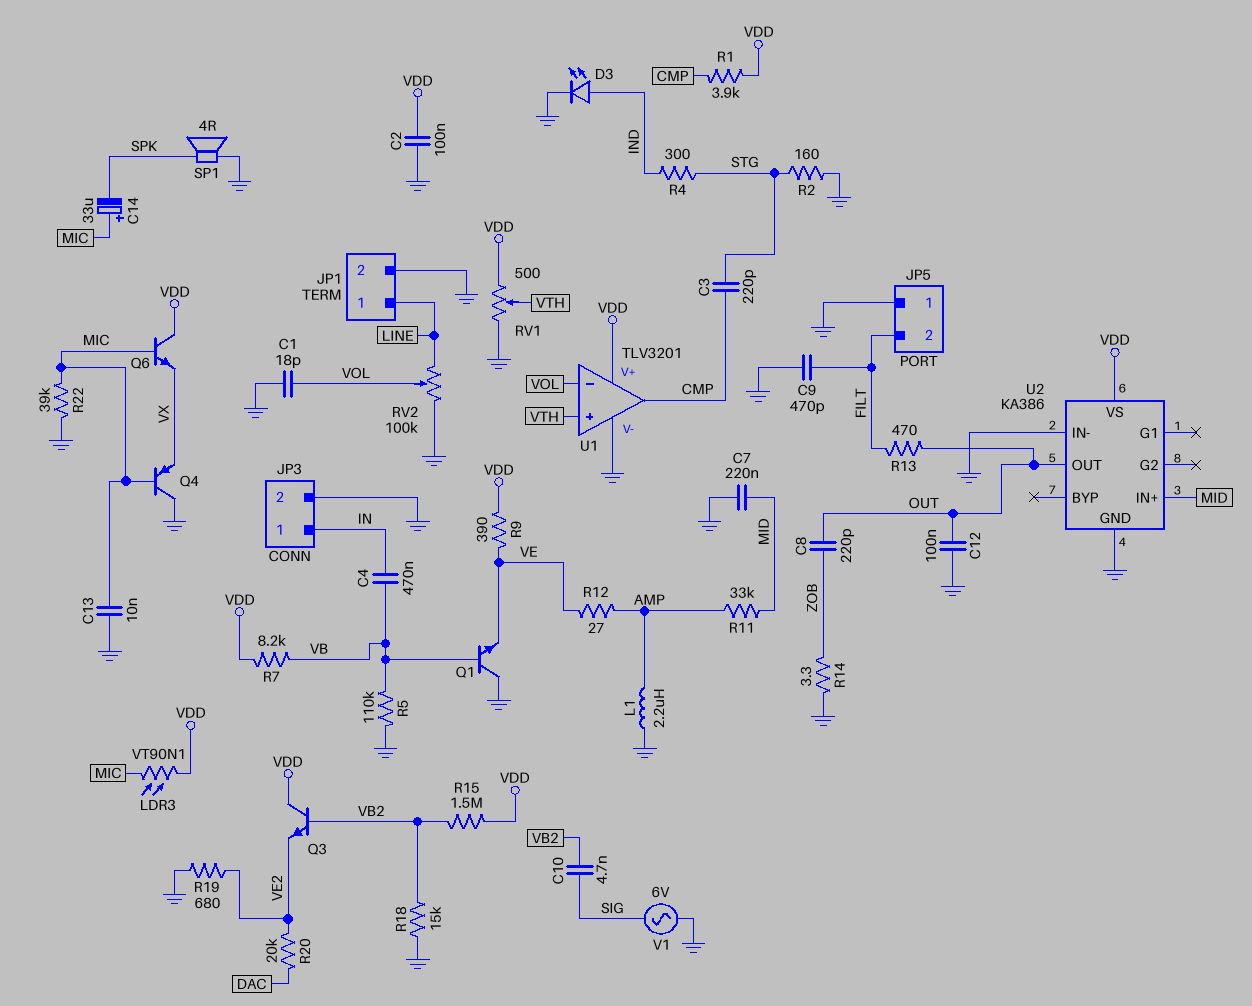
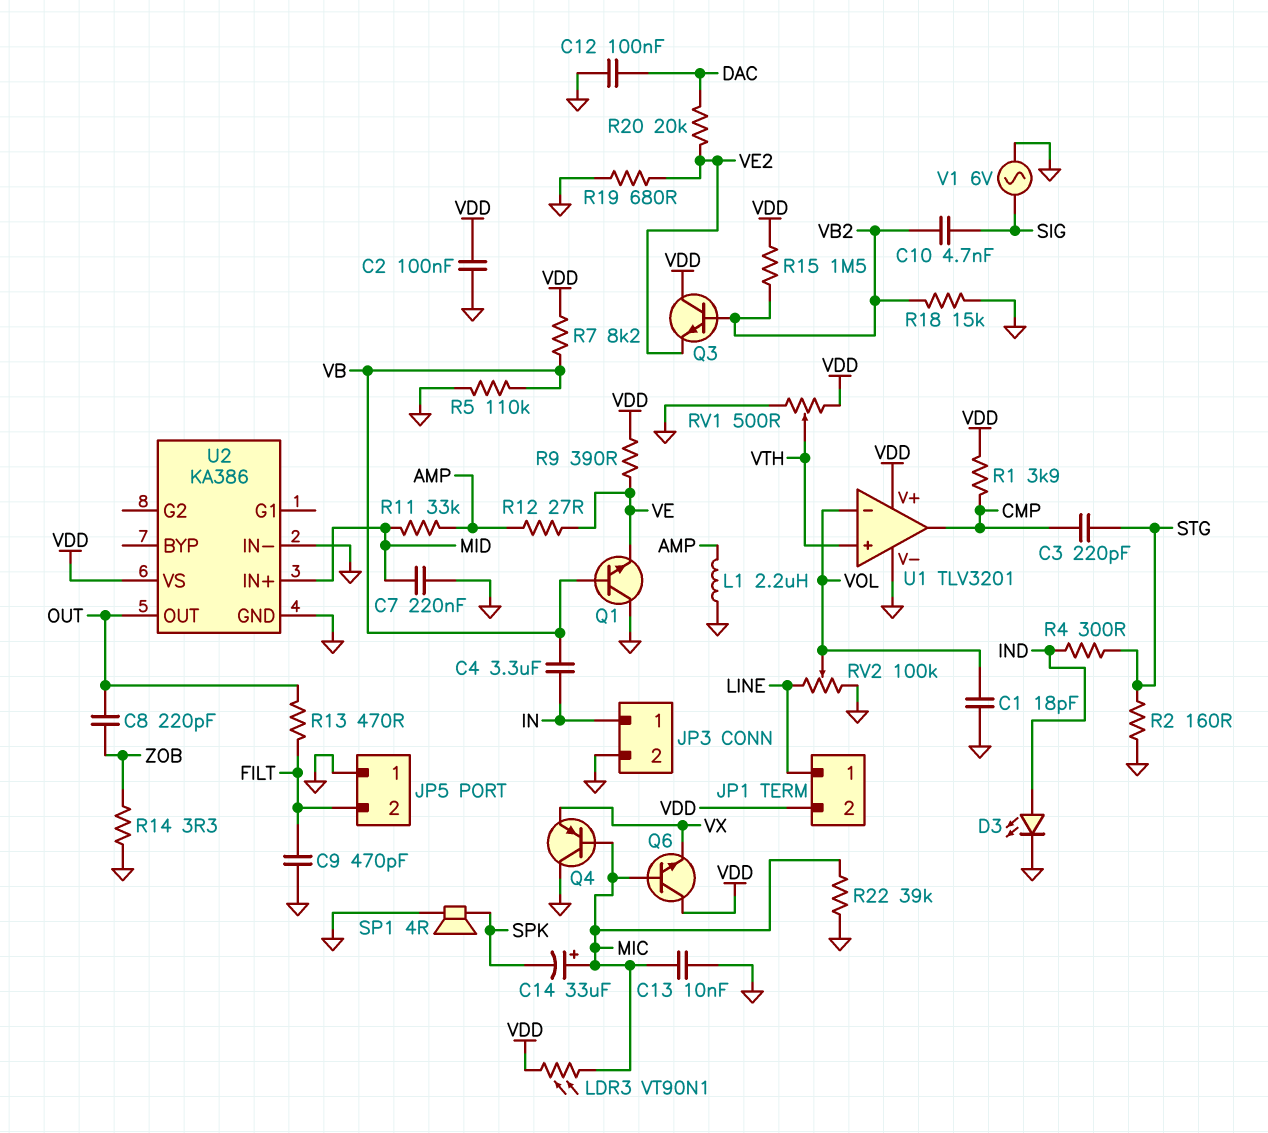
C4: 470nF (IN, VB) -> 3.3uF (IN, VB)
C12: 100nF (GND, OUT) -> 100nF (DAC, GND)
JP1 pin 2: GND -> VDD

